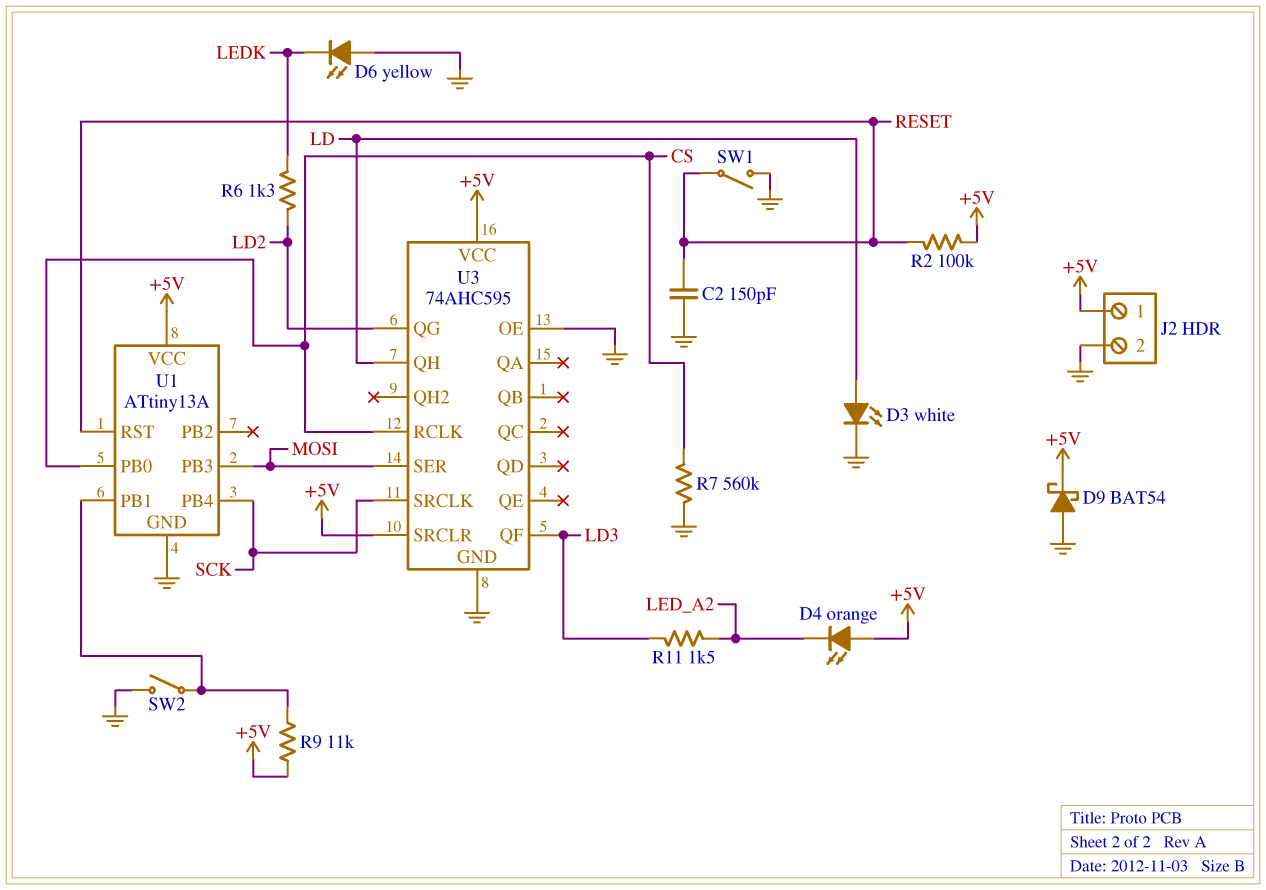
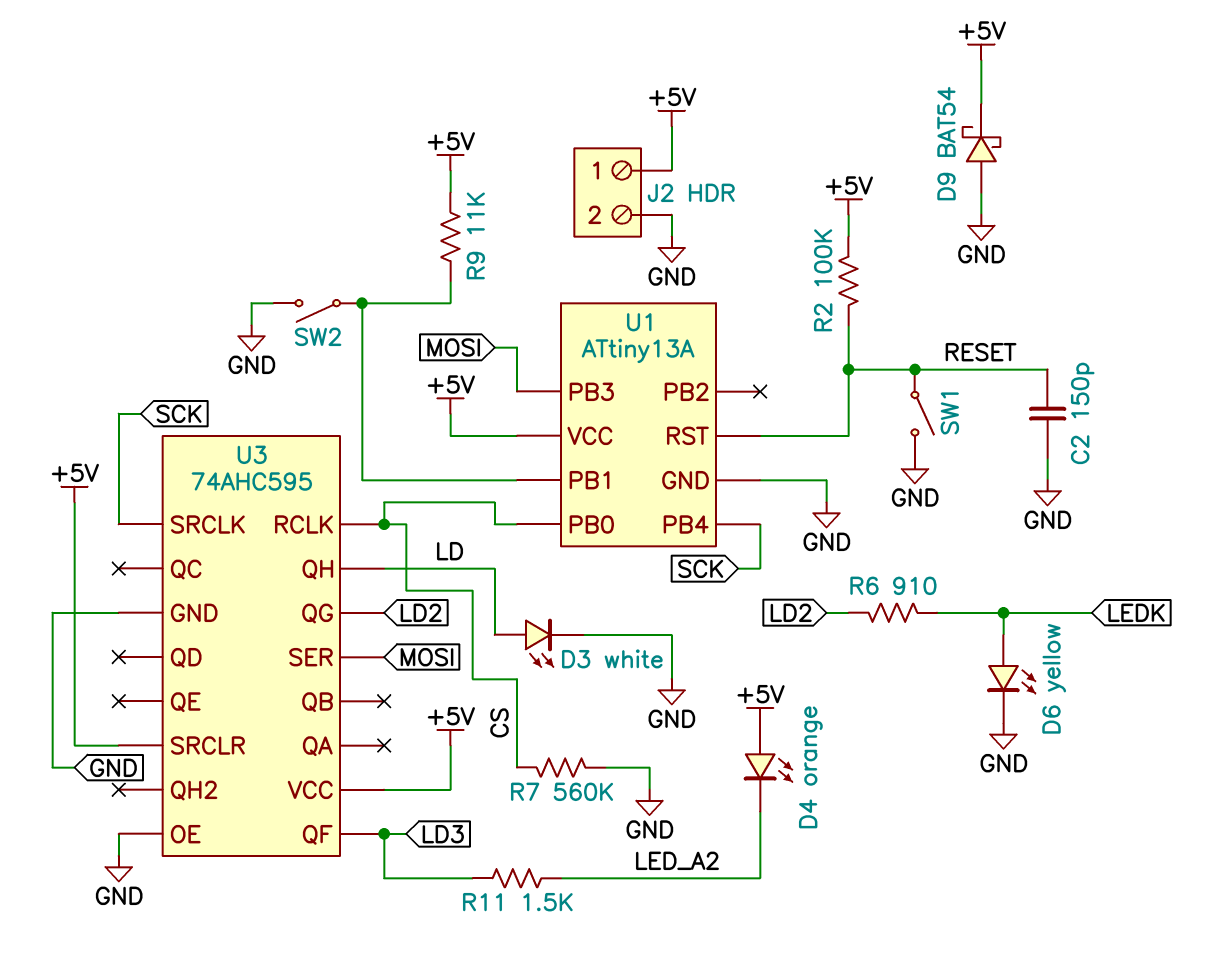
D6: LED yellow (A GND, K LEDK) -> LED yellow (A LEDK, K GND)
R6: 1.3k (LD2, LEDK) -> 910 (LD2, LEDK)

